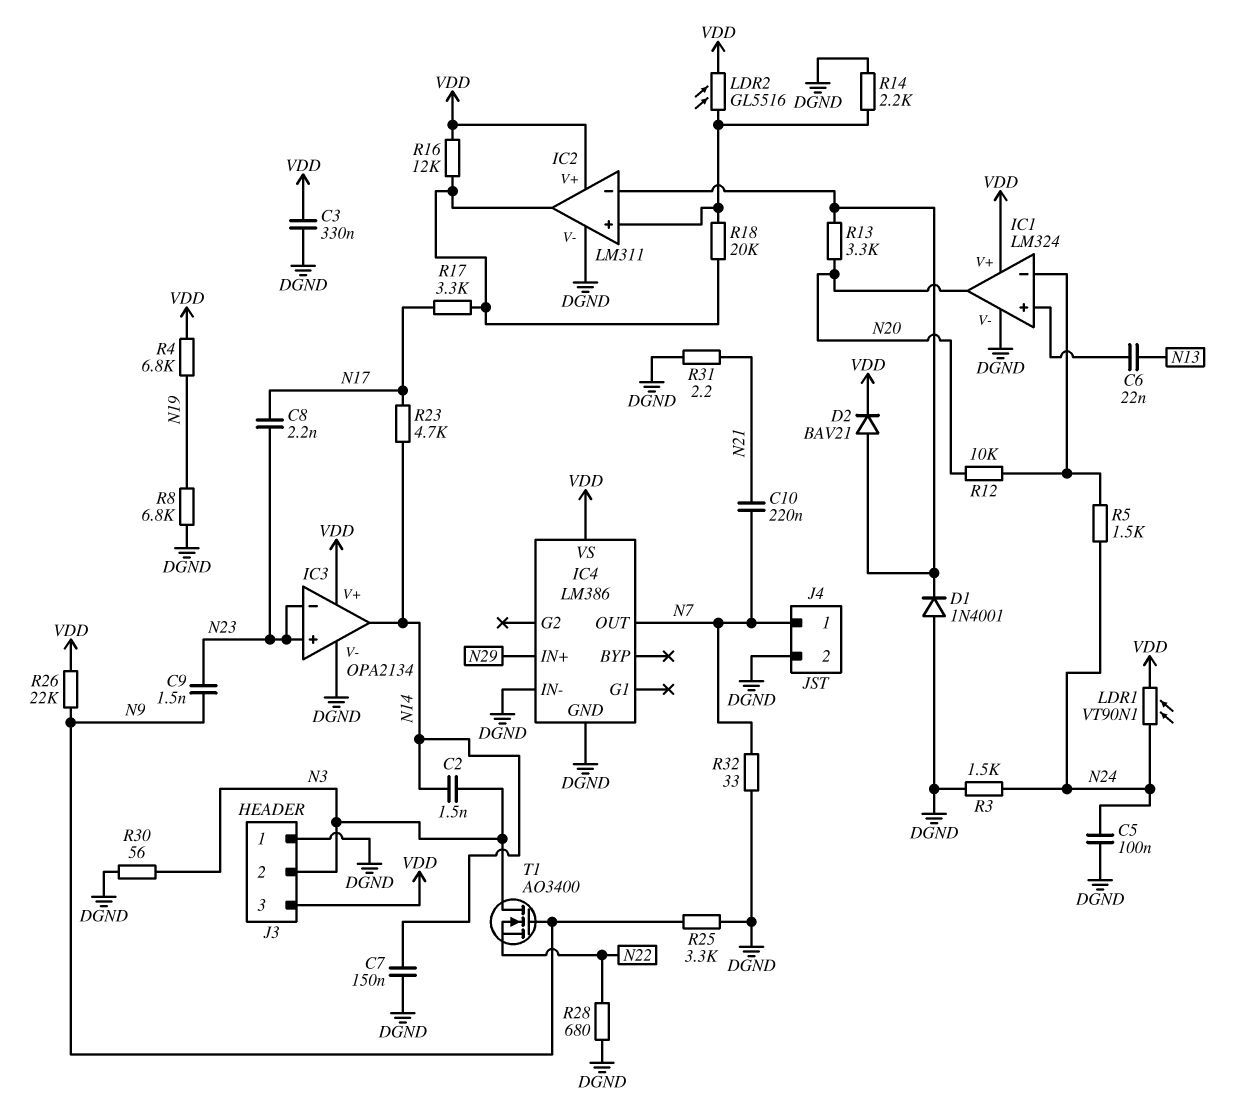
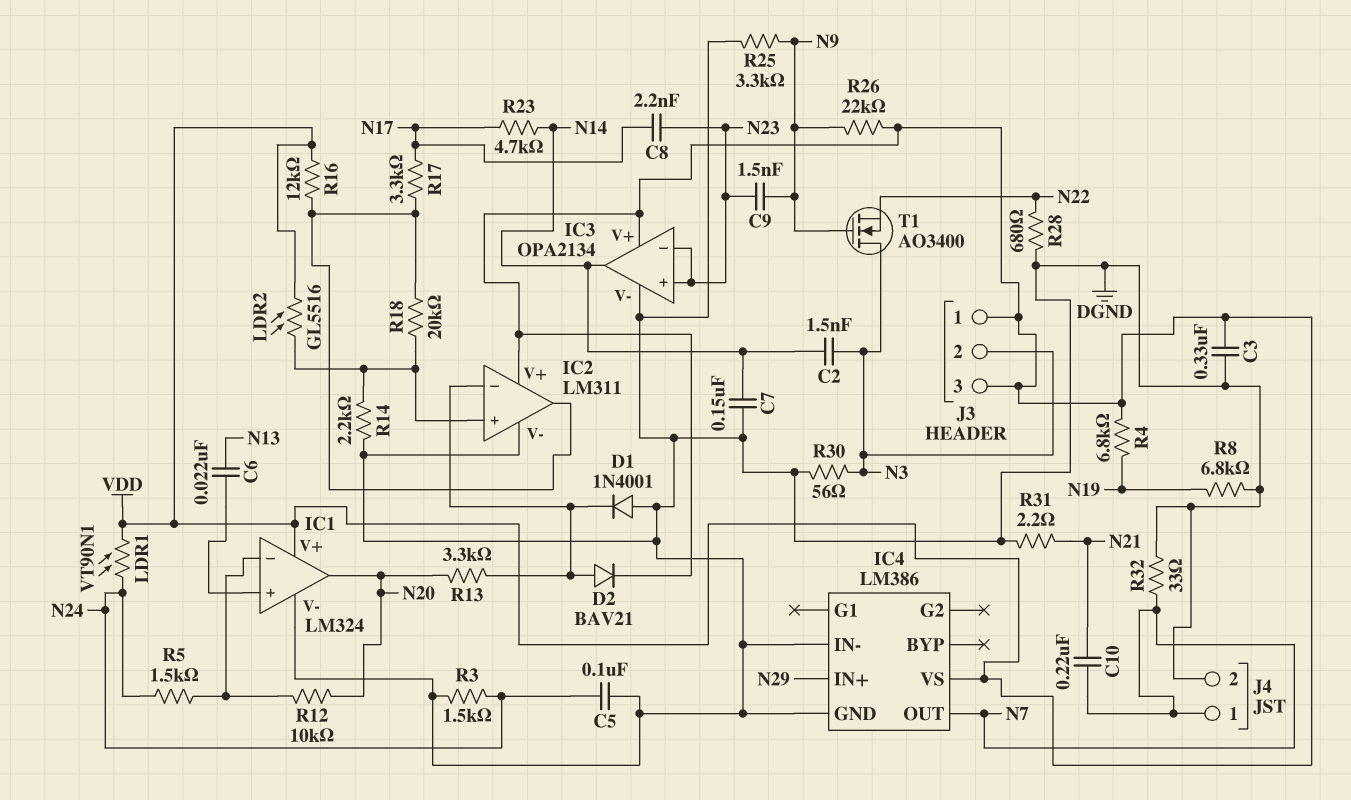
J3 pin 1: DGND -> VDD

